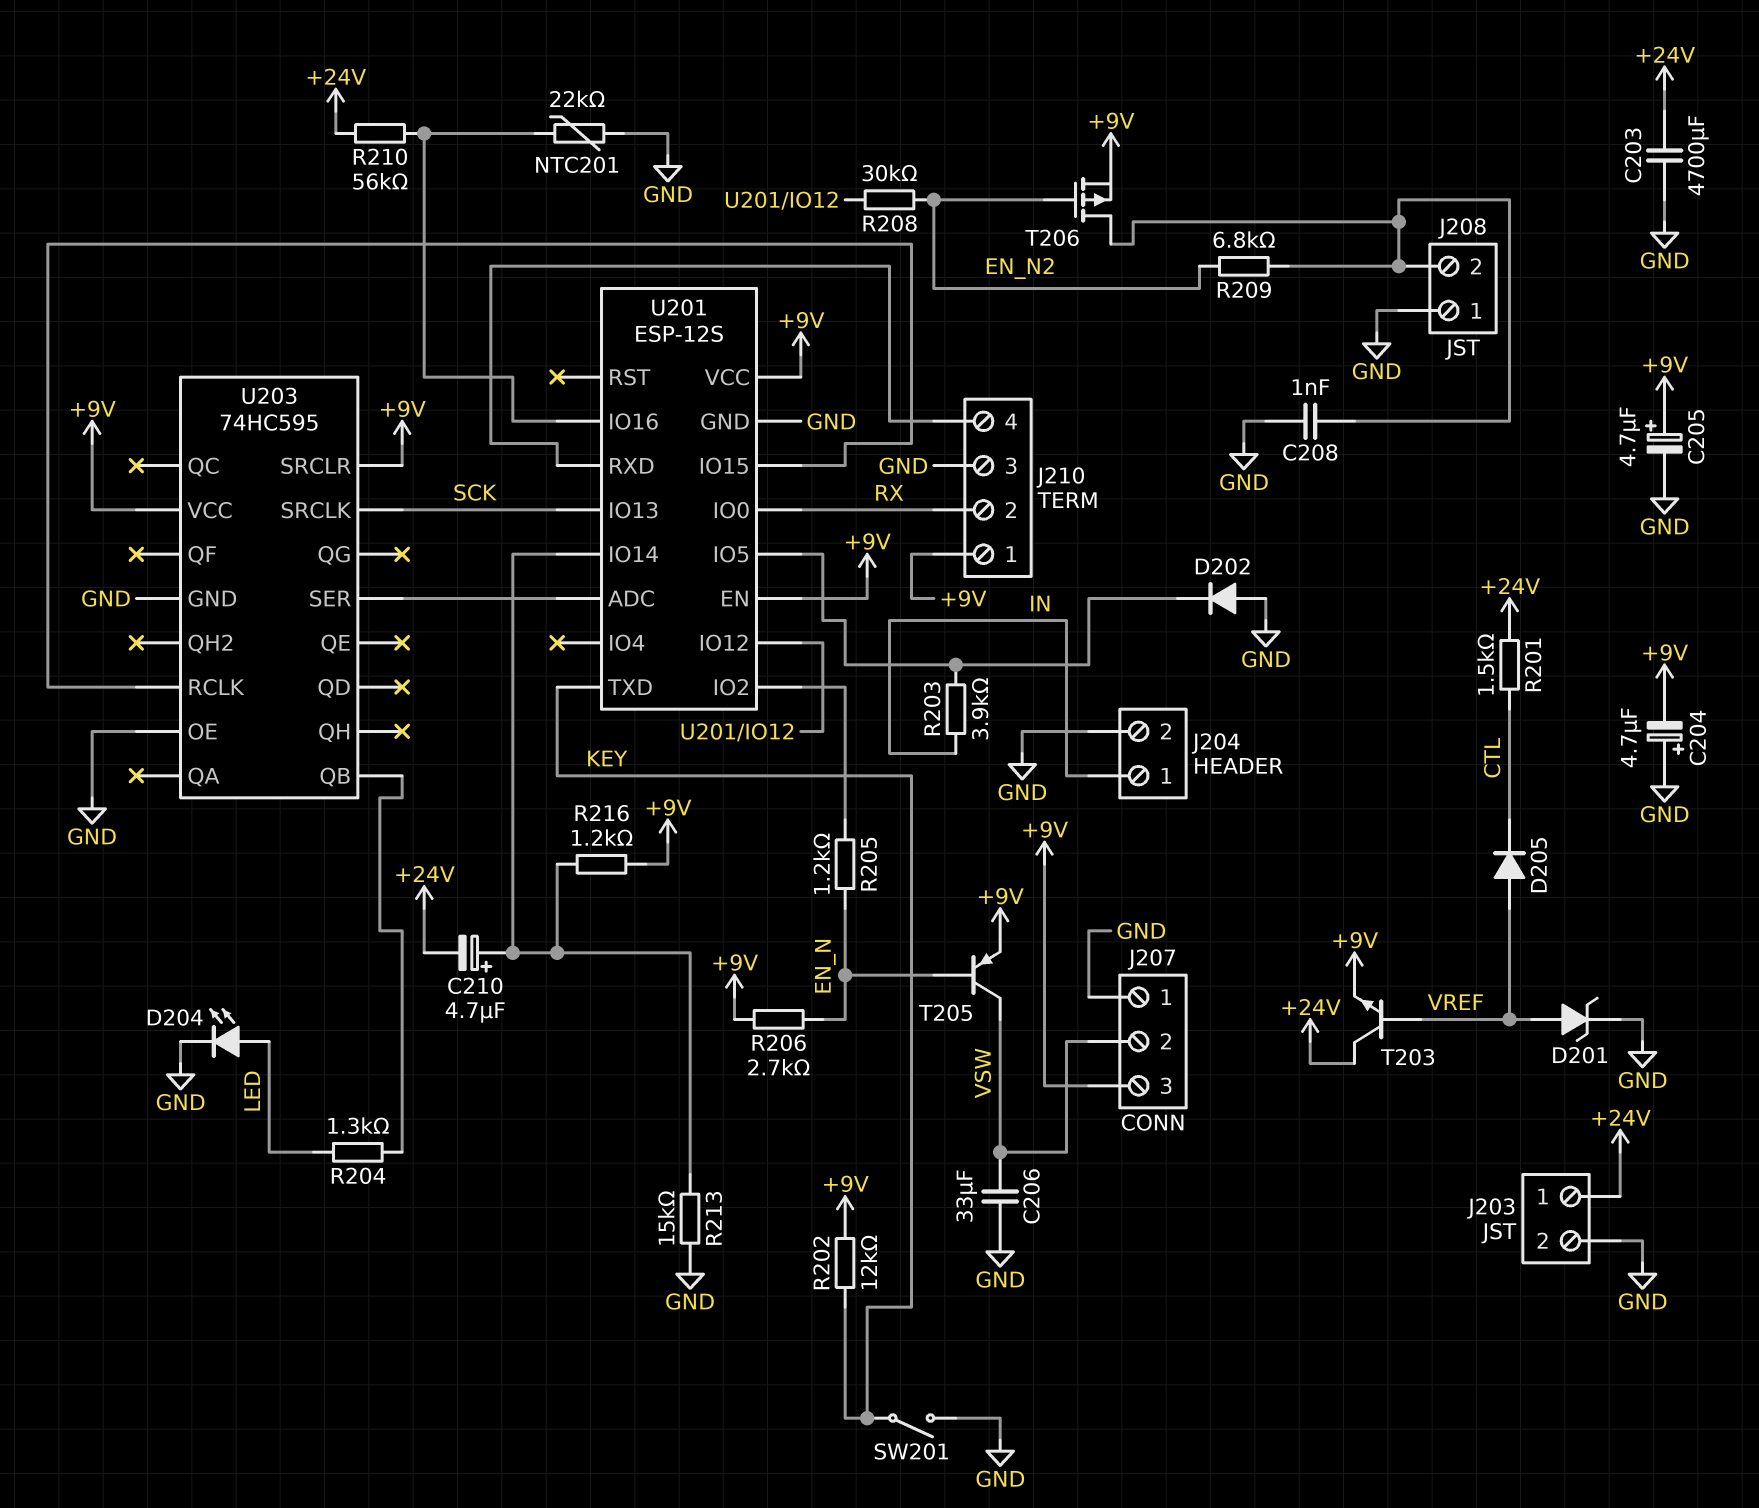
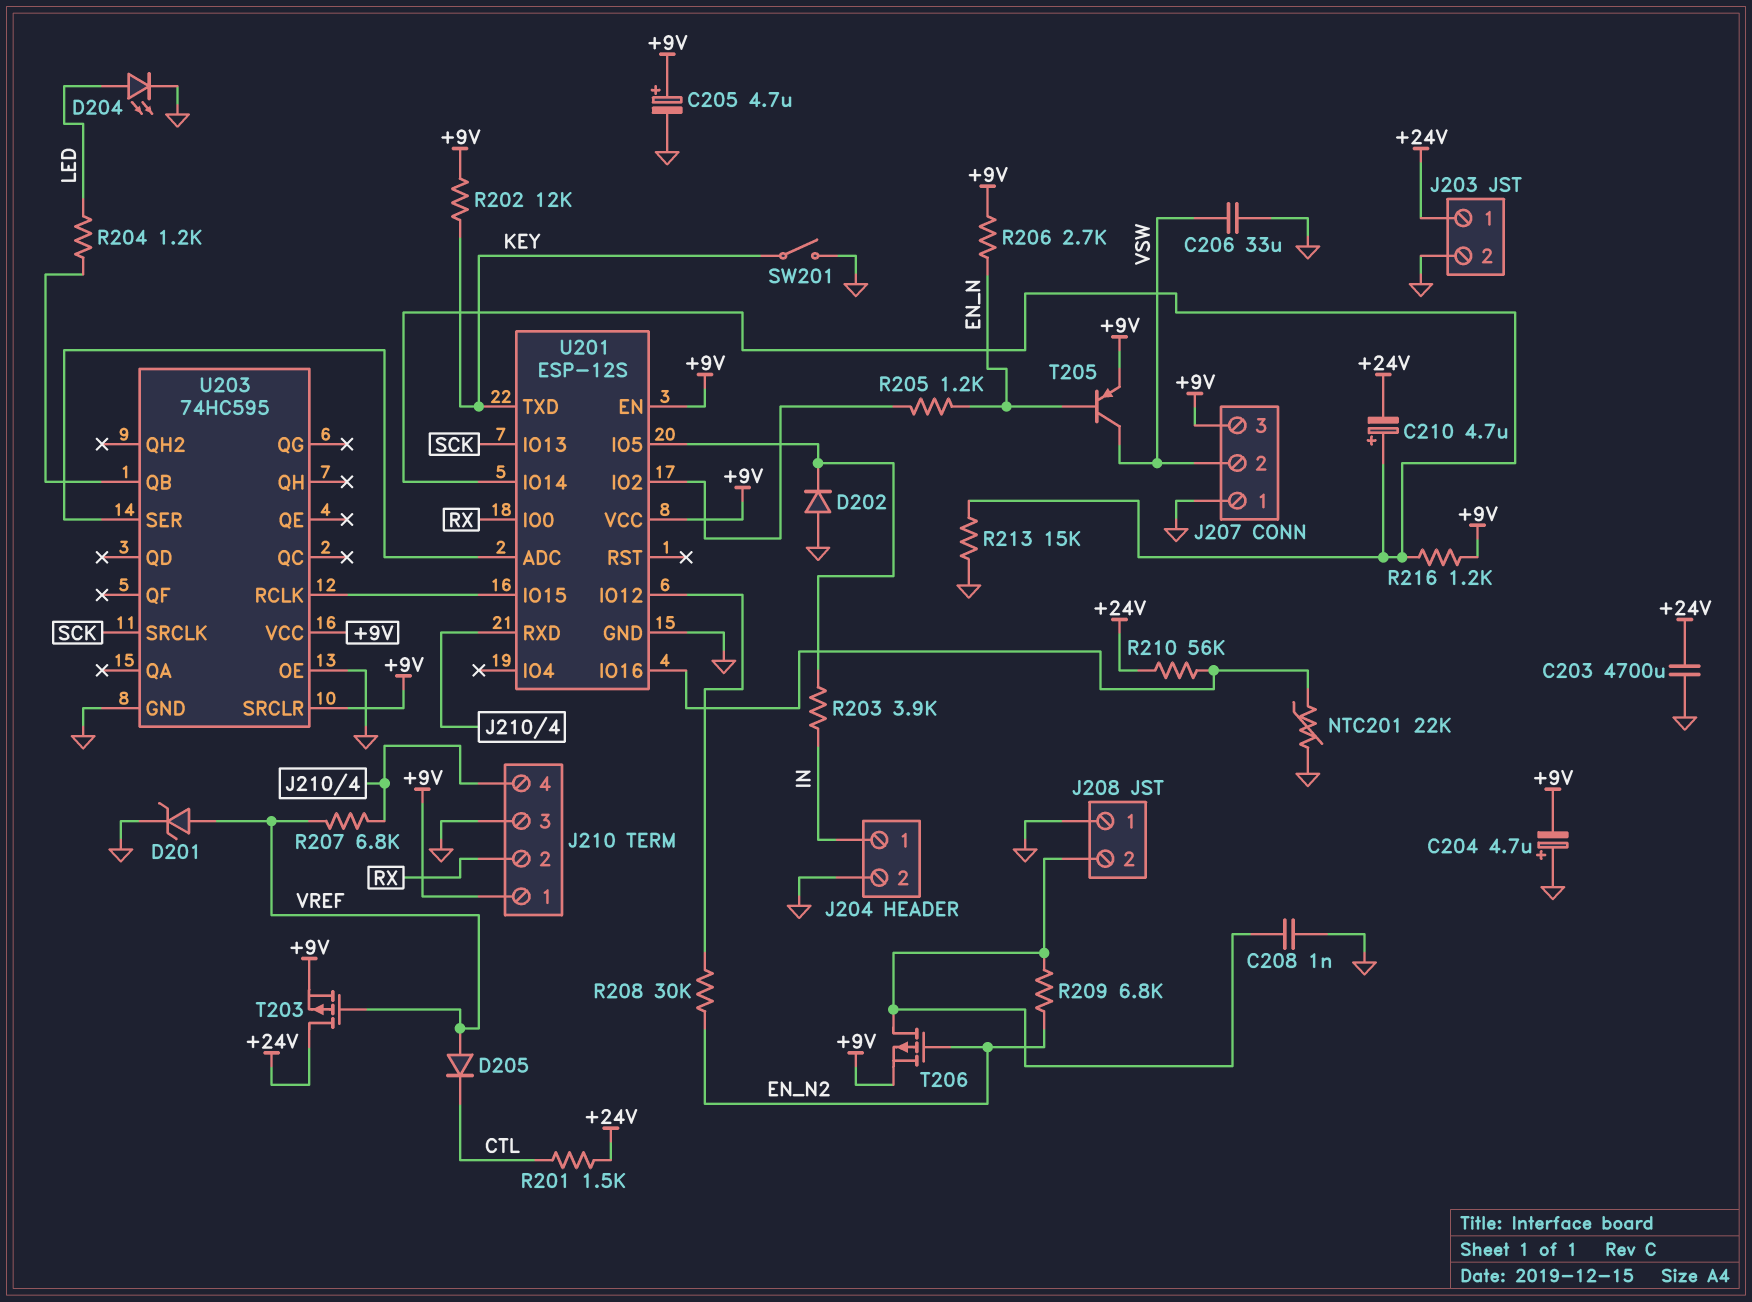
R204: 1.3k (LED, U203/QB) -> 1.2k (LED, U203/QB)
R207: none -> 6.8k (J210/4, VREF)
T203: NPN (B VREF, C +24V, E +9V) -> PMOS (G VREF, D +24V, S +9V)

